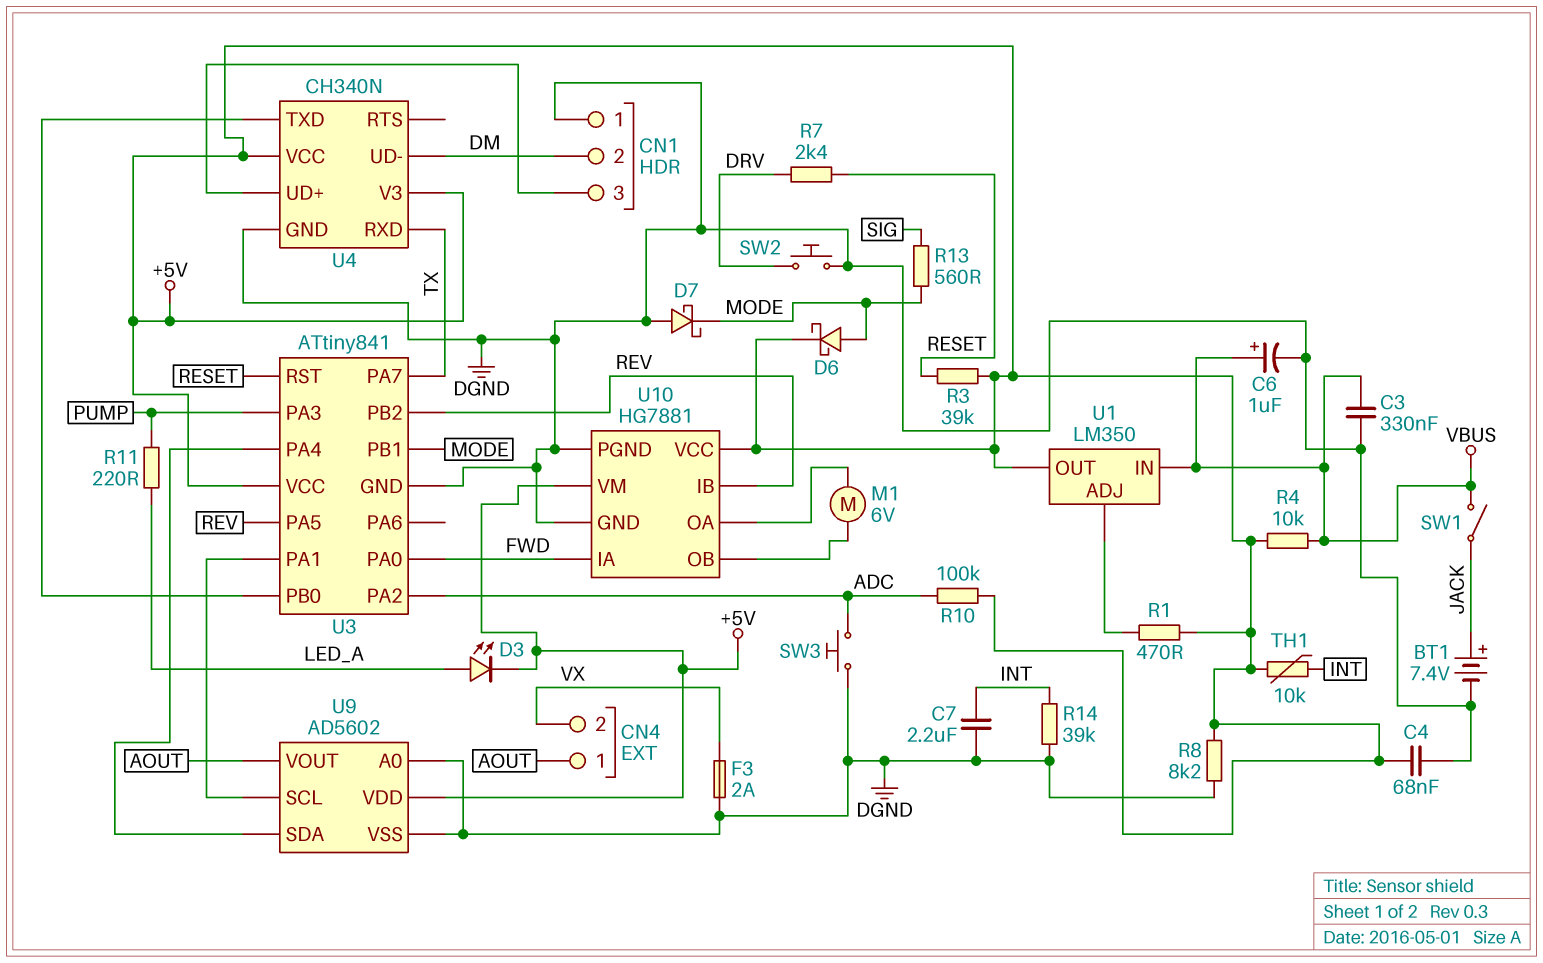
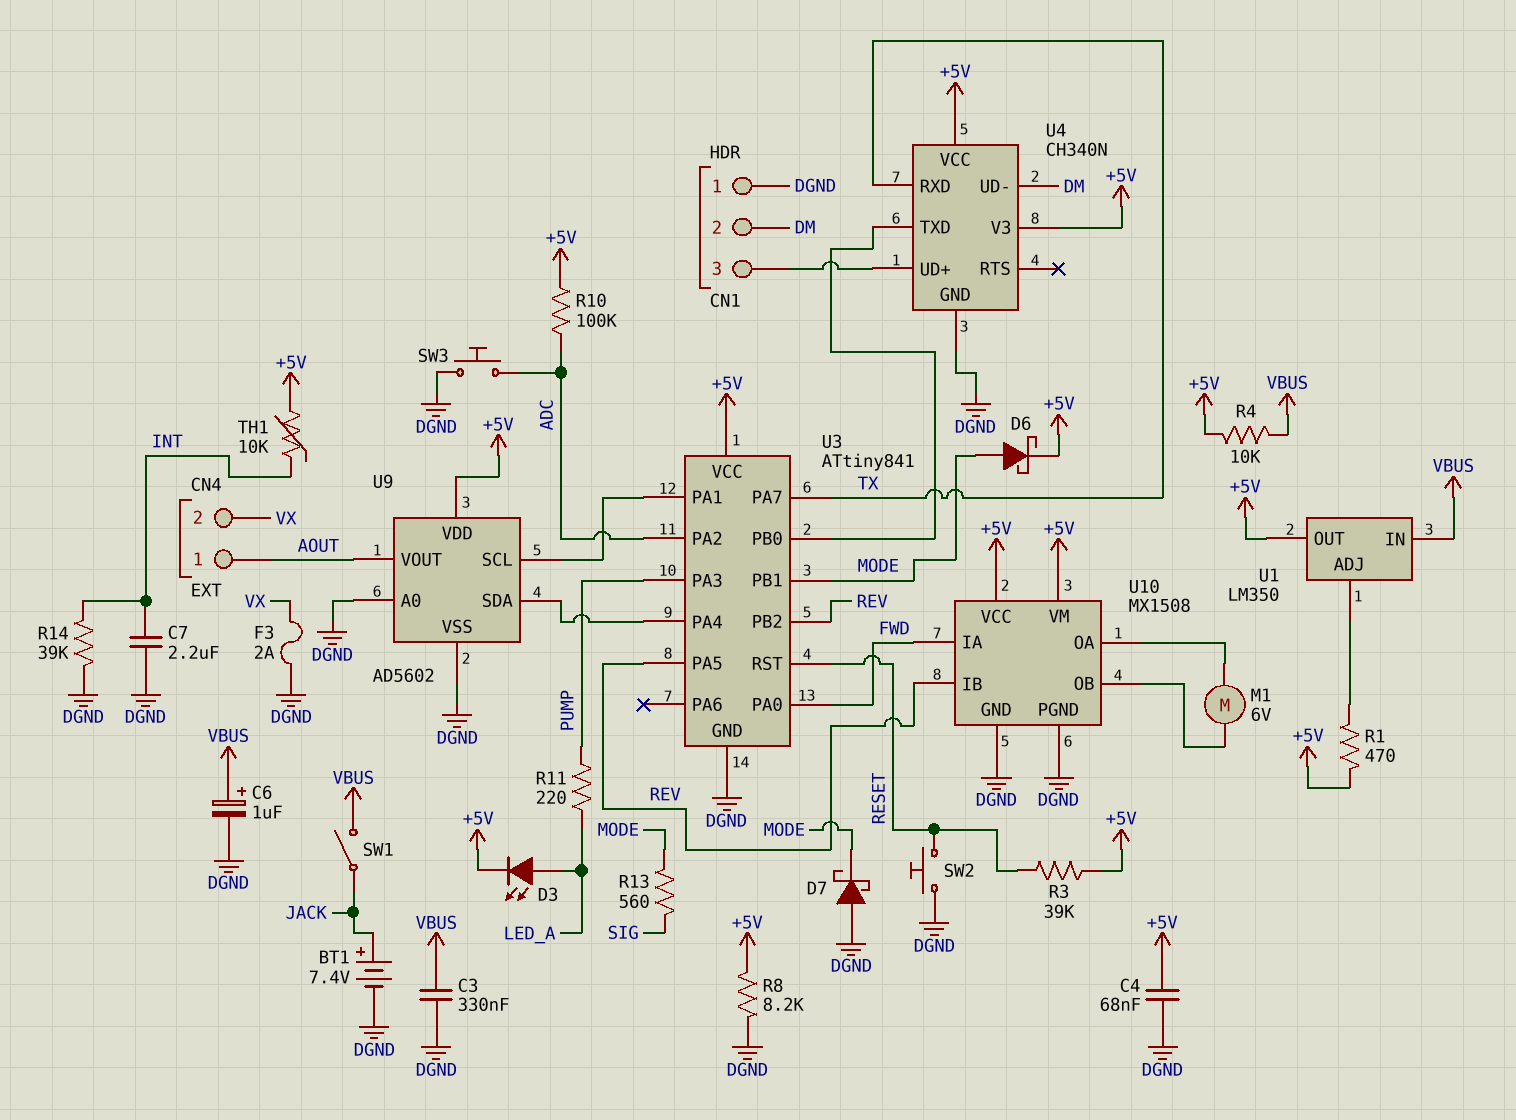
R7: 2.4k (DRV, RESET) -> none
SW2: button (DGND, DRV) -> button (DGND, RESET)
U10: HG7881 -> MX1508

